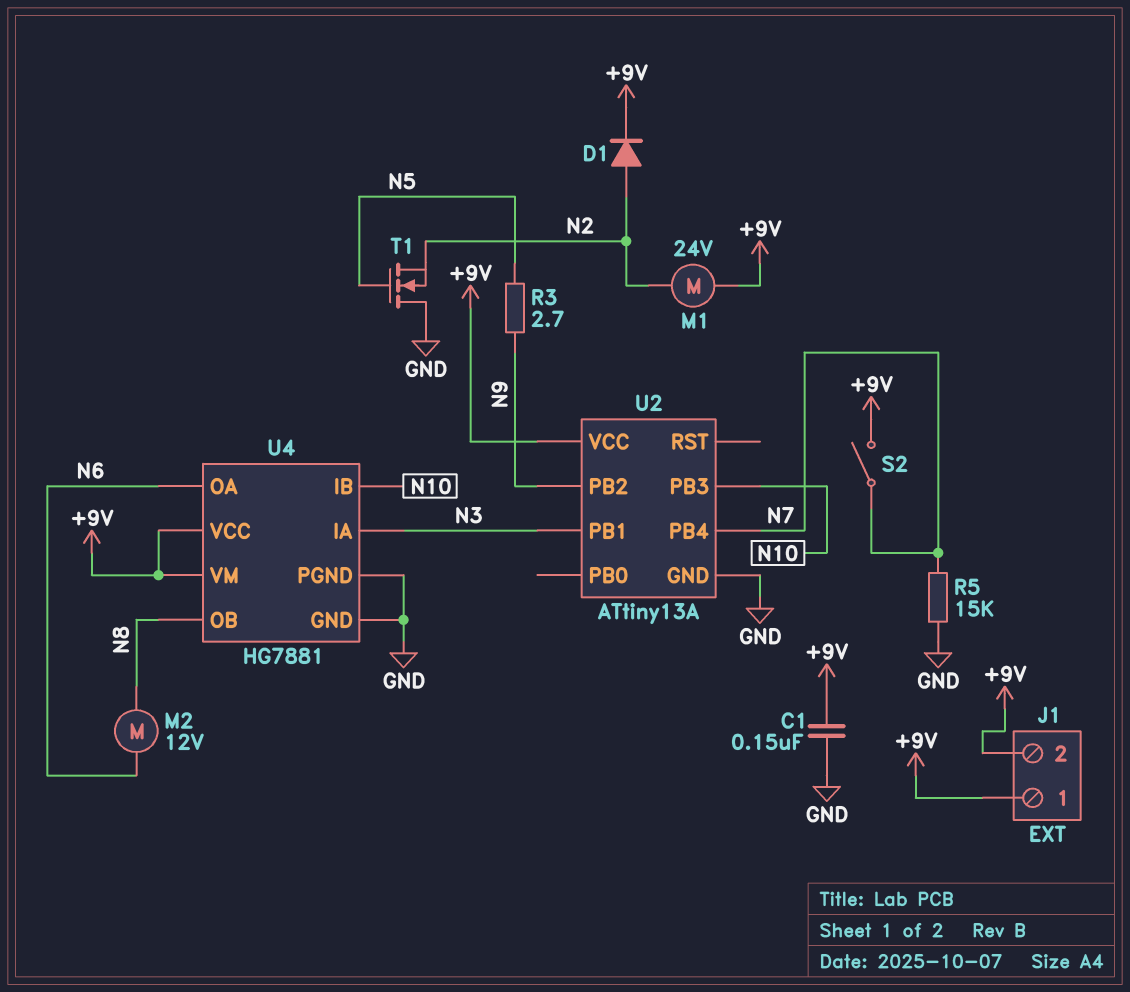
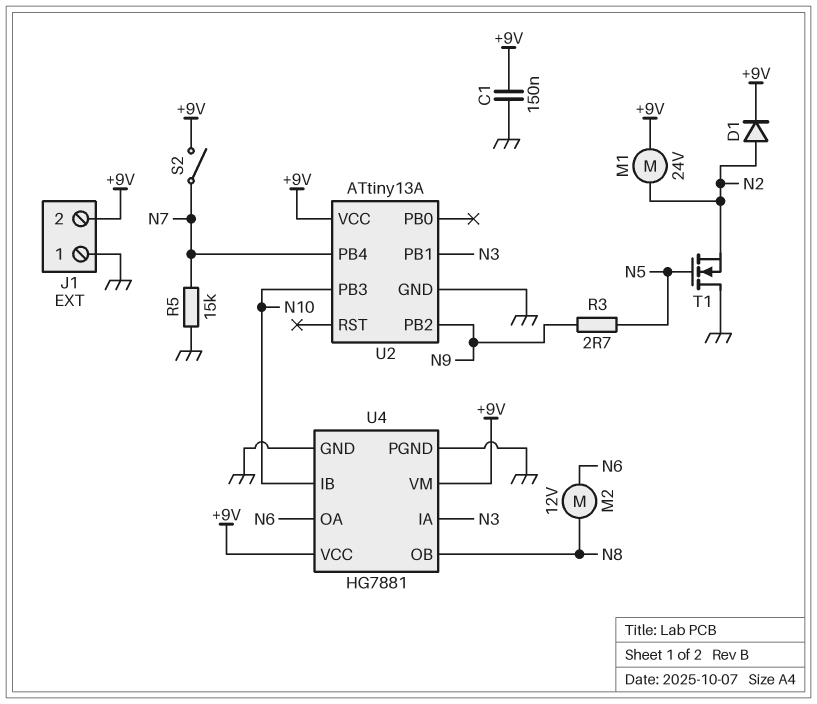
J1 pin 1: +9V -> GND

